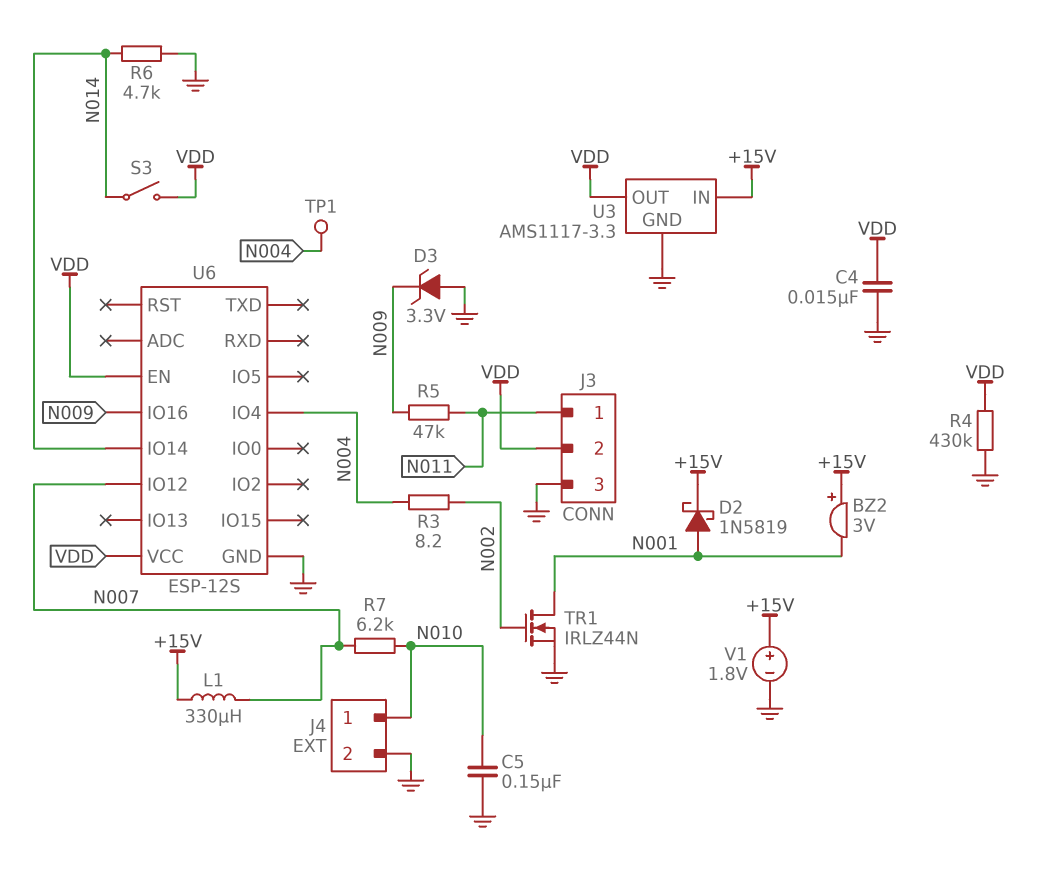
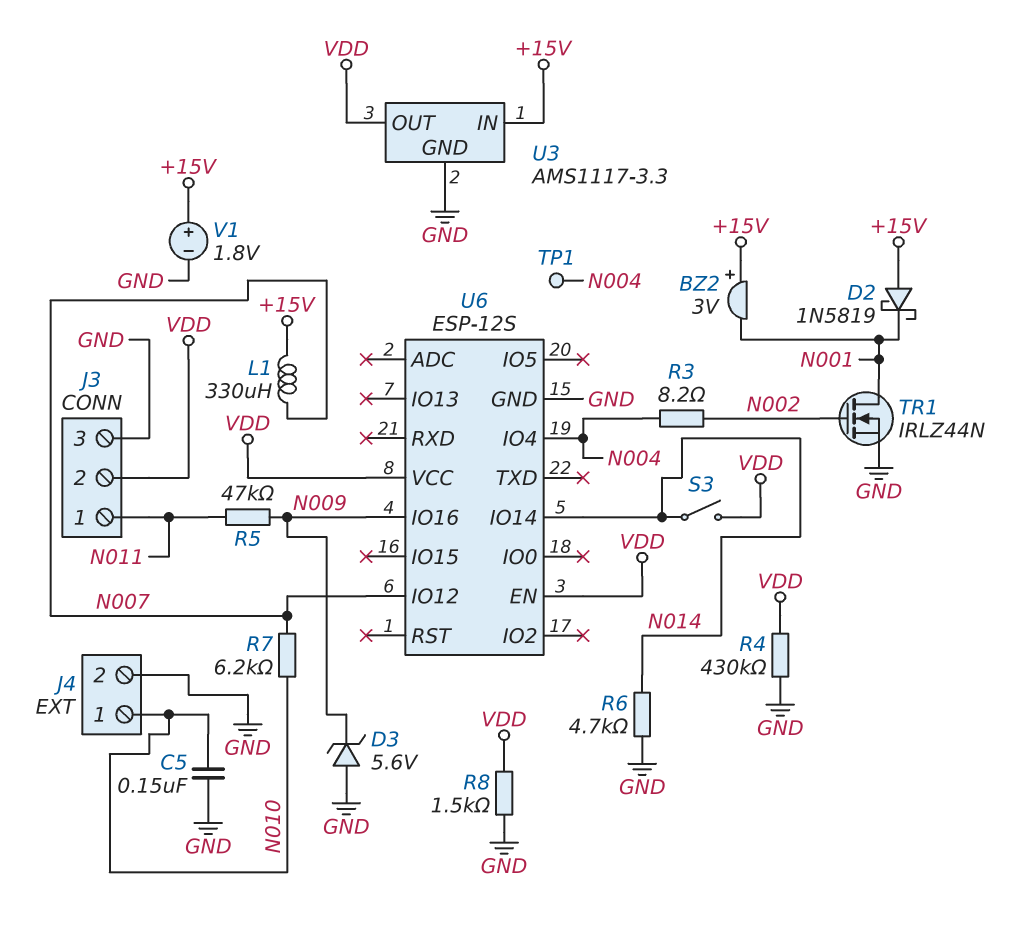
C4: 15nF (GND, VDD) -> none
D2: schottky 1N5819 (A N001, K +15V) -> schottky 1N5819 (A +15V, K N001)
D3: zener 3.3V (A GND, K N009) -> zener 5.6V (A GND, K N009)
R8: none -> 1.5k (GND, VDD)

